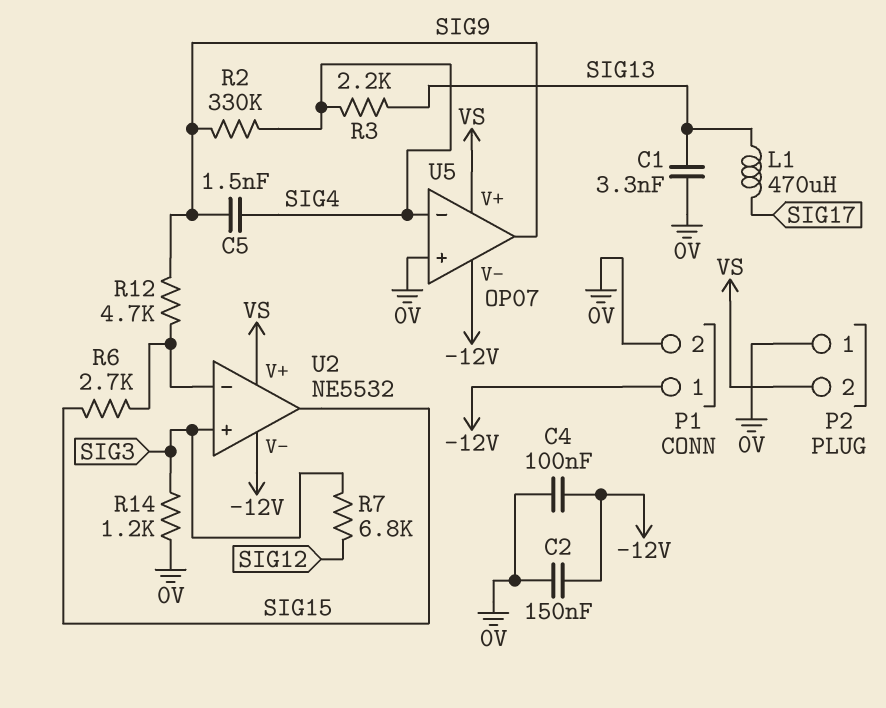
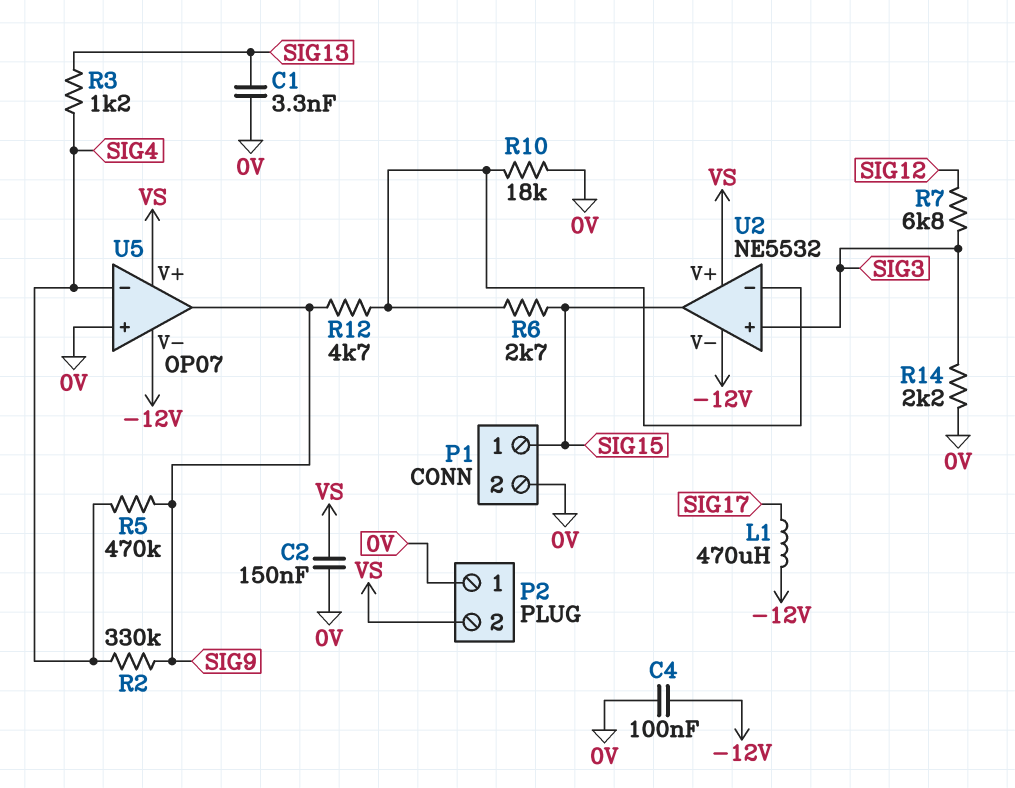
C2: 150nF (-12V, 0V) -> 150nF (0V, VS)
C5: 1.5nF (SIG4, SIG9) -> none
L1: 470uH (SIG13, SIG17) -> 470uH (-12V, SIG17)
P1 pin 1: -12V -> SIG15
R3: 2.2k (SIG4, SIG13) -> 1.2k (SIG4, SIG13)
R5: none -> 470k (SIG4, SIG9)
R10: none -> 18k (0V, U2/in-)
R14: 1.2k (0V, SIG3) -> 2.2k (0V, SIG3)

